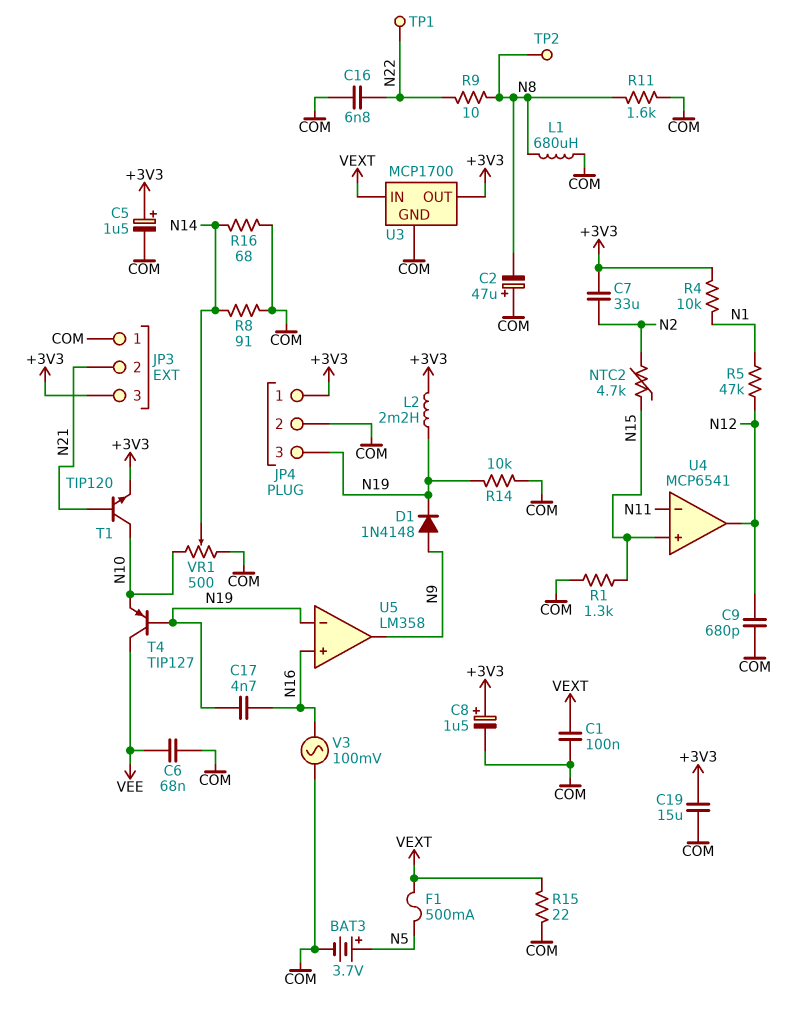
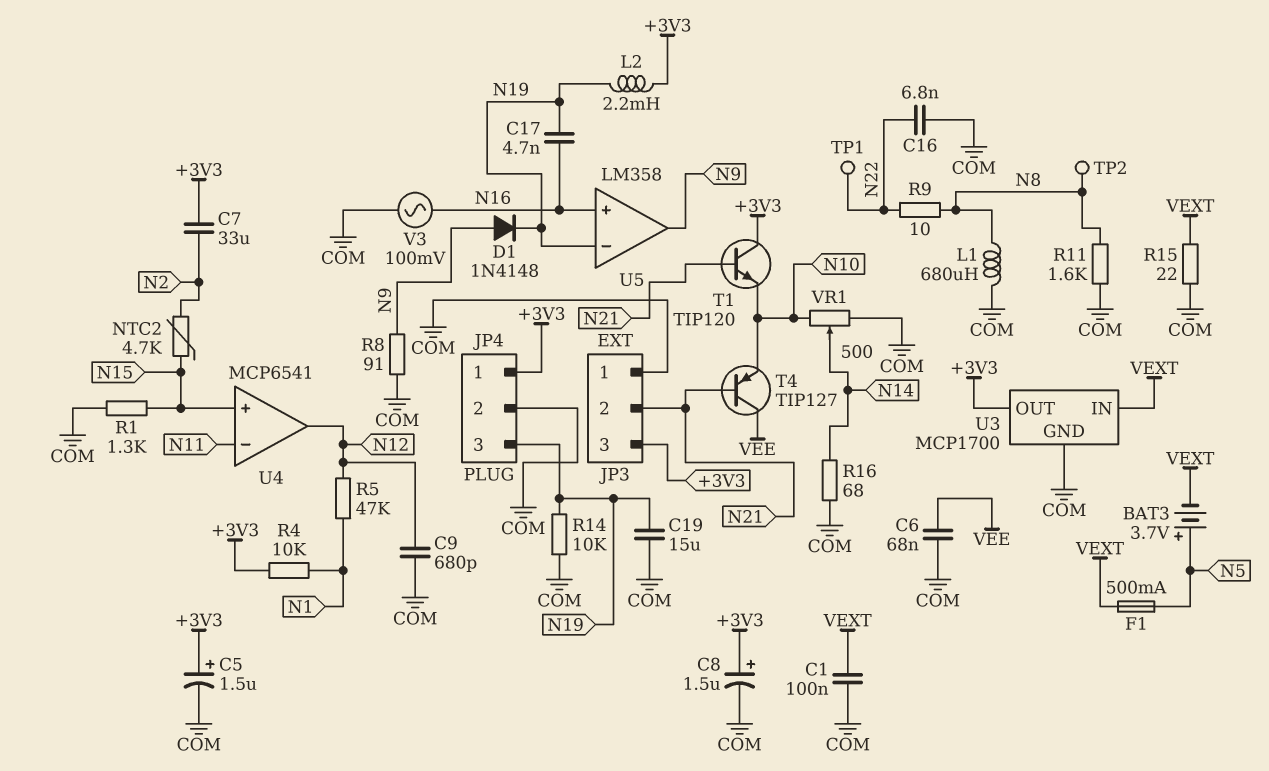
BAT3: 3.7V (plus N5, minus COM) -> 3.7V (plus N5, minus VEXT)
C2: 47uF (plus COM, minus N8) -> none
C19: 15uF (+3V3, COM) -> 15uF (COM, N19)
R8: 91 (COM, N14) -> 91 (COM, N9)
T1: NPN TIP120 (B N21, C N10, E +3V3) -> NPN TIP120 (B N21, C +3V3, E N10)
T4: PNP TIP127 (B N19, C VEE, E N10) -> PNP TIP127 (B N21, C VEE, E N10)

